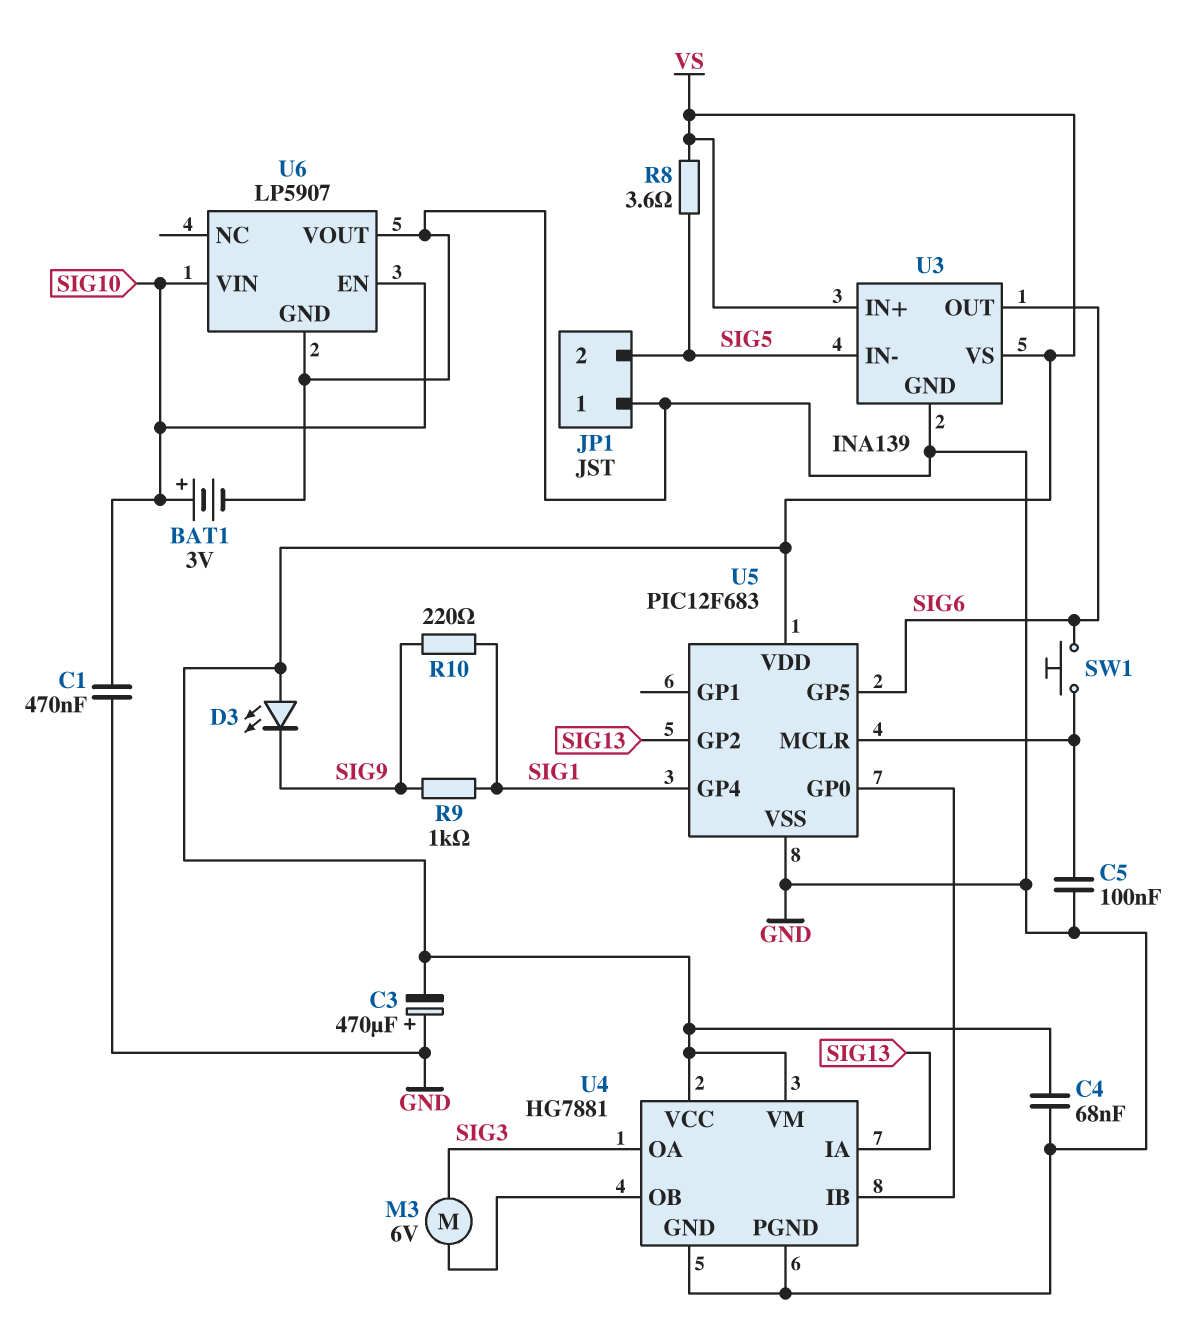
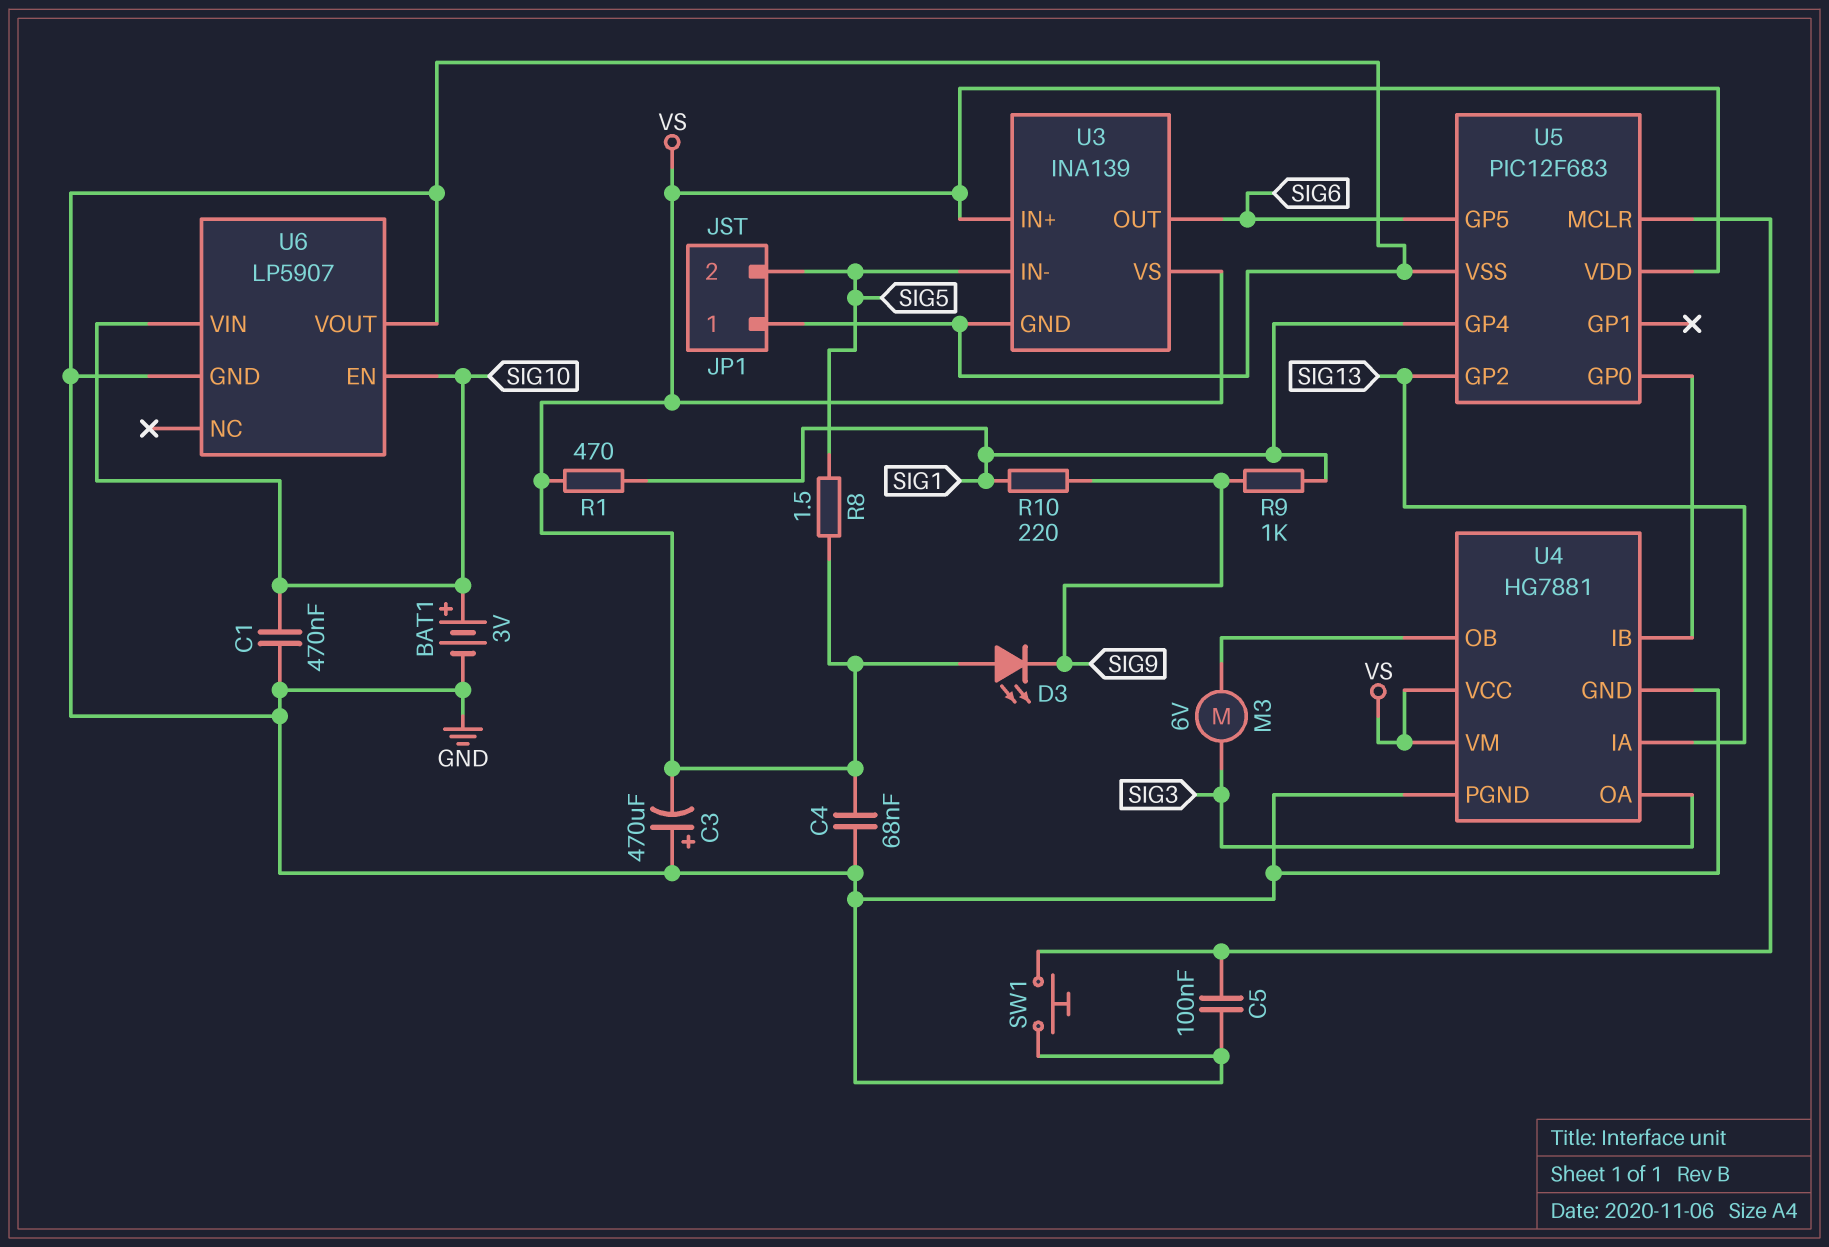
R1: none -> 470 (SIG1, VS)
R8: 3.6 (SIG5, VS) -> 1.5 (SIG5, VS)
SW1: button (SIG6, U5/MCLR) -> button (GND, U5/MCLR)

